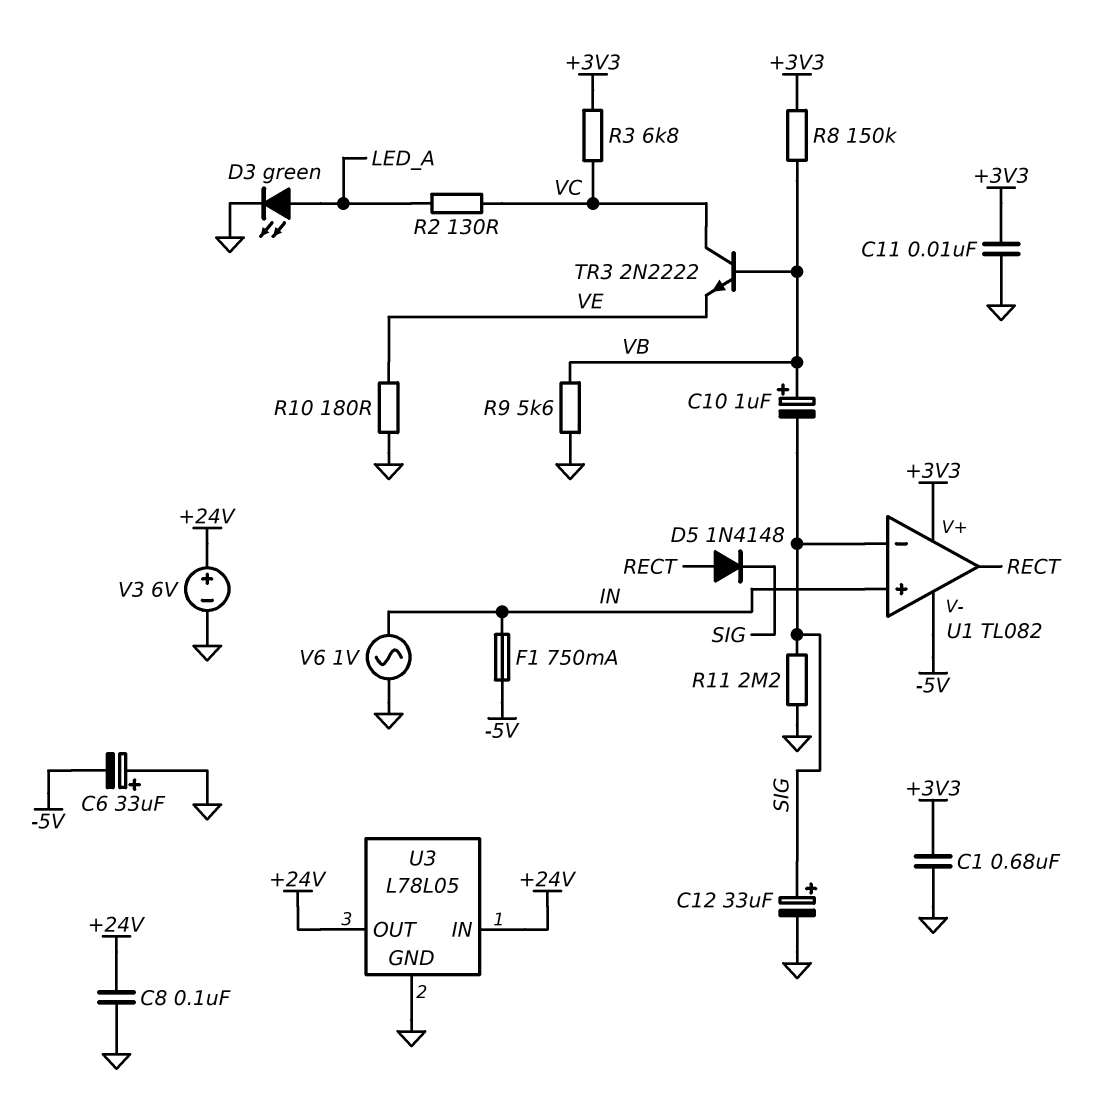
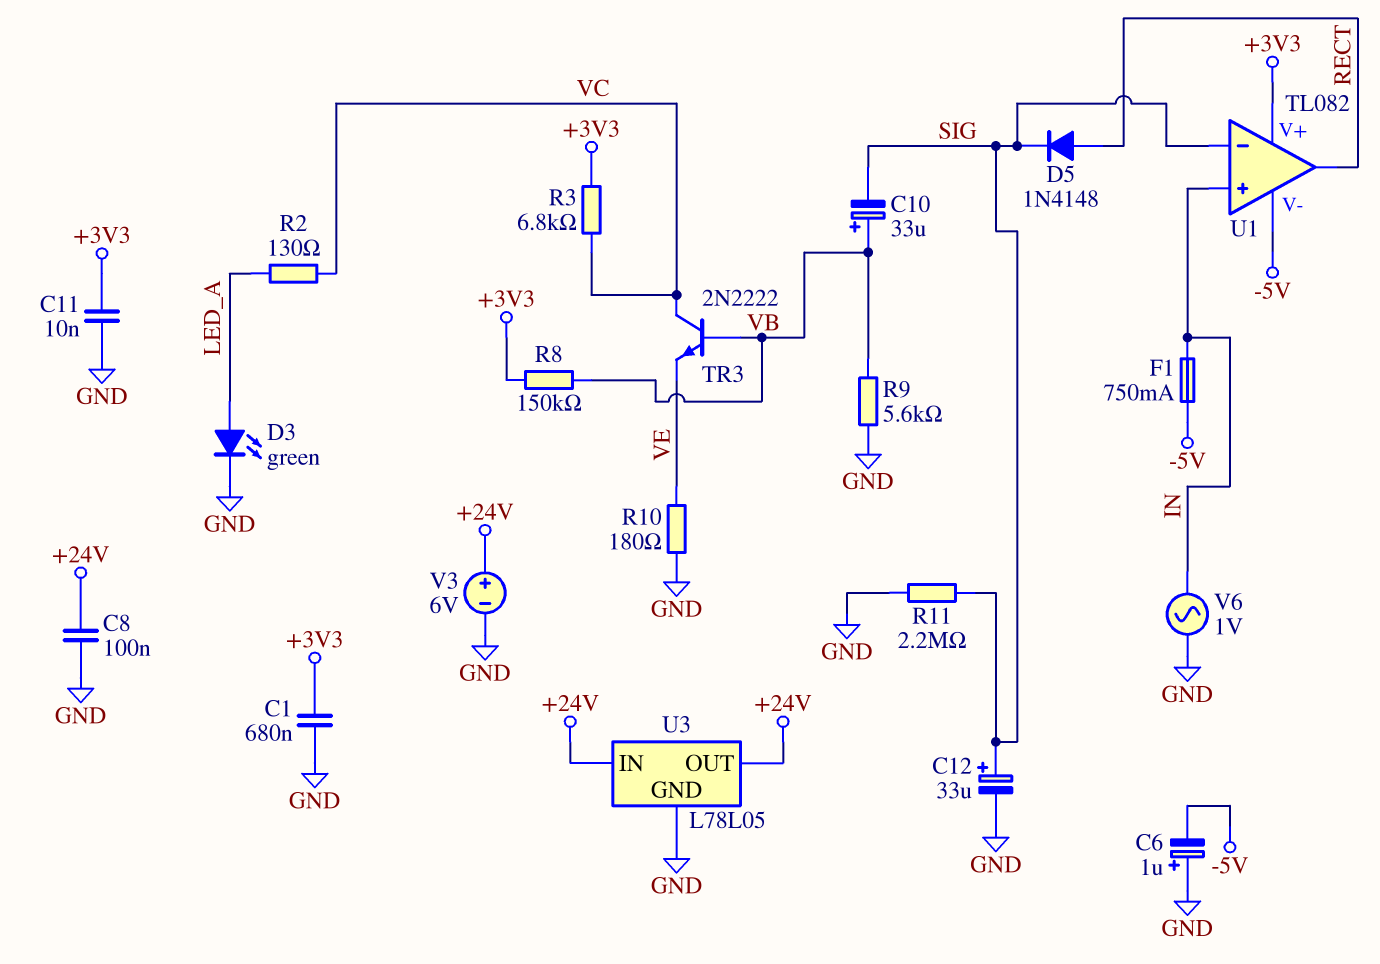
C6: 33uF (plus GND, minus -5V) -> 1uF (plus GND, minus -5V)
C10: 1uF (plus VB, minus SIG) -> 33uF (plus VB, minus SIG)

